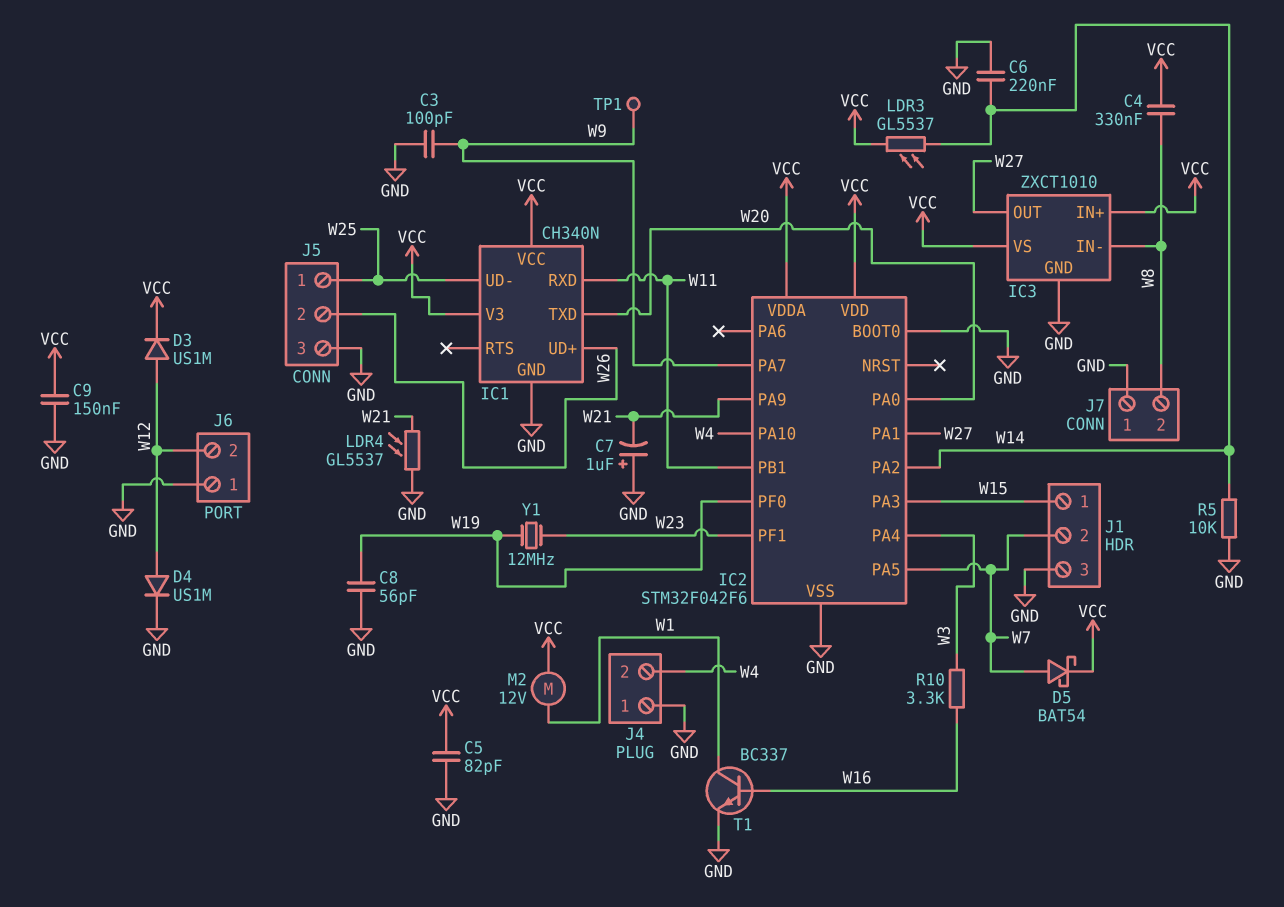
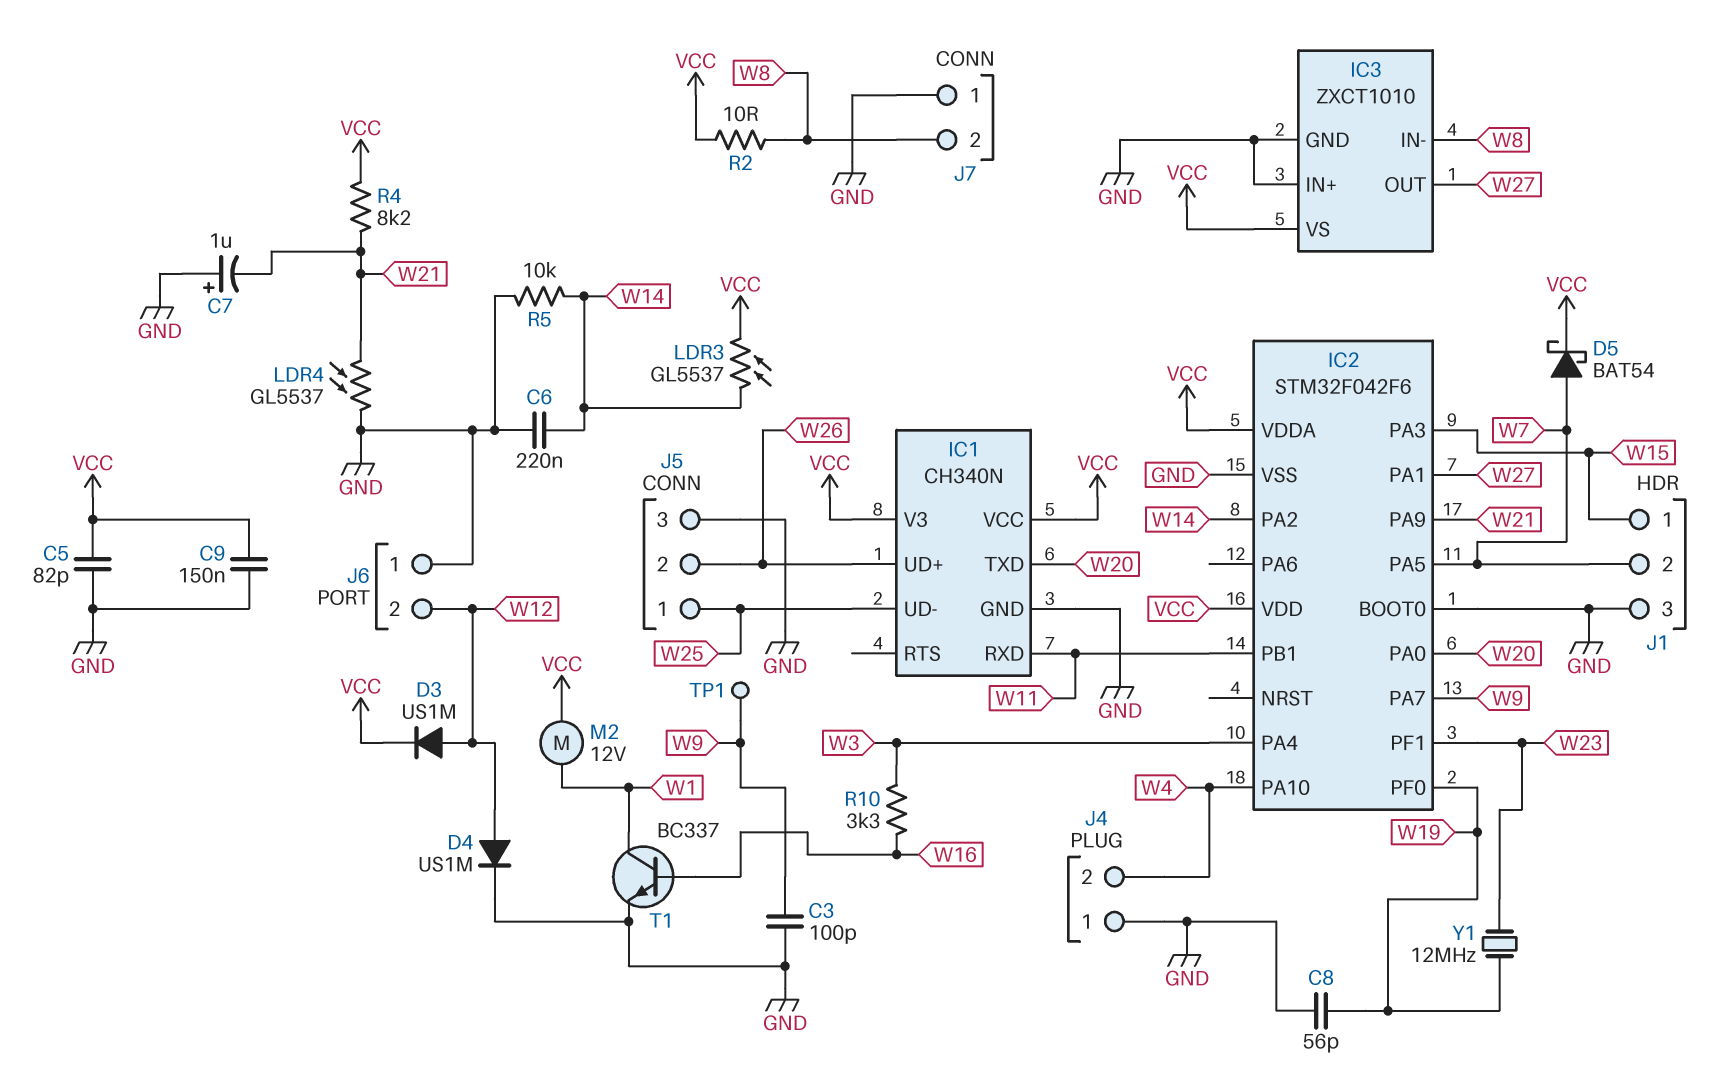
C4: 330nF (VCC, W8) -> none
IC3 pin IN+: VCC -> GND
R2: none -> 10 (VCC, W8)
R4: none -> 8.2k (VCC, W21)

